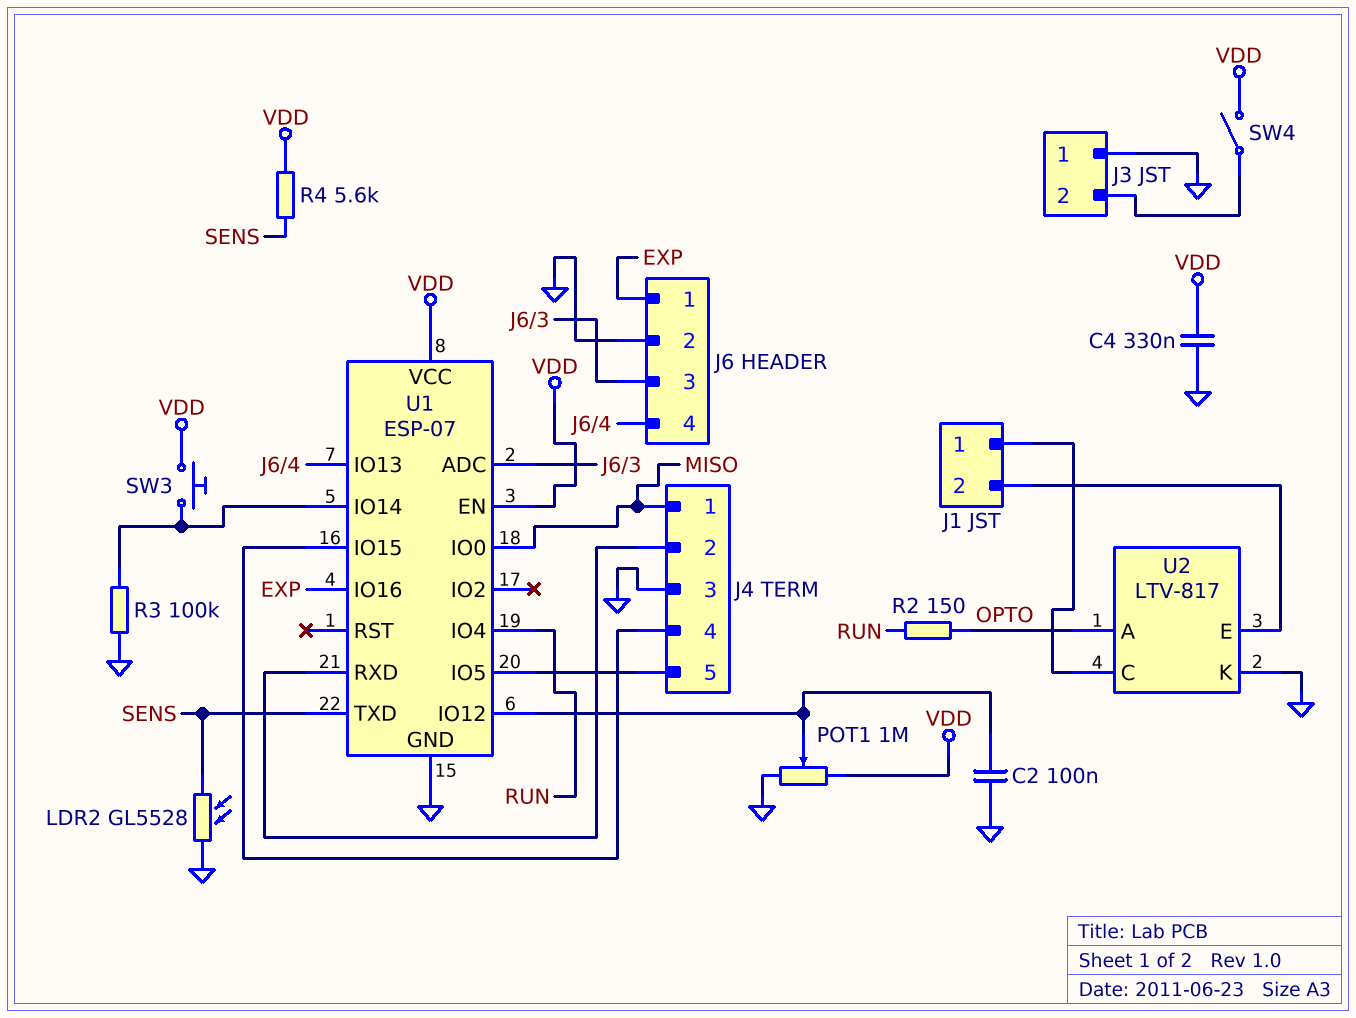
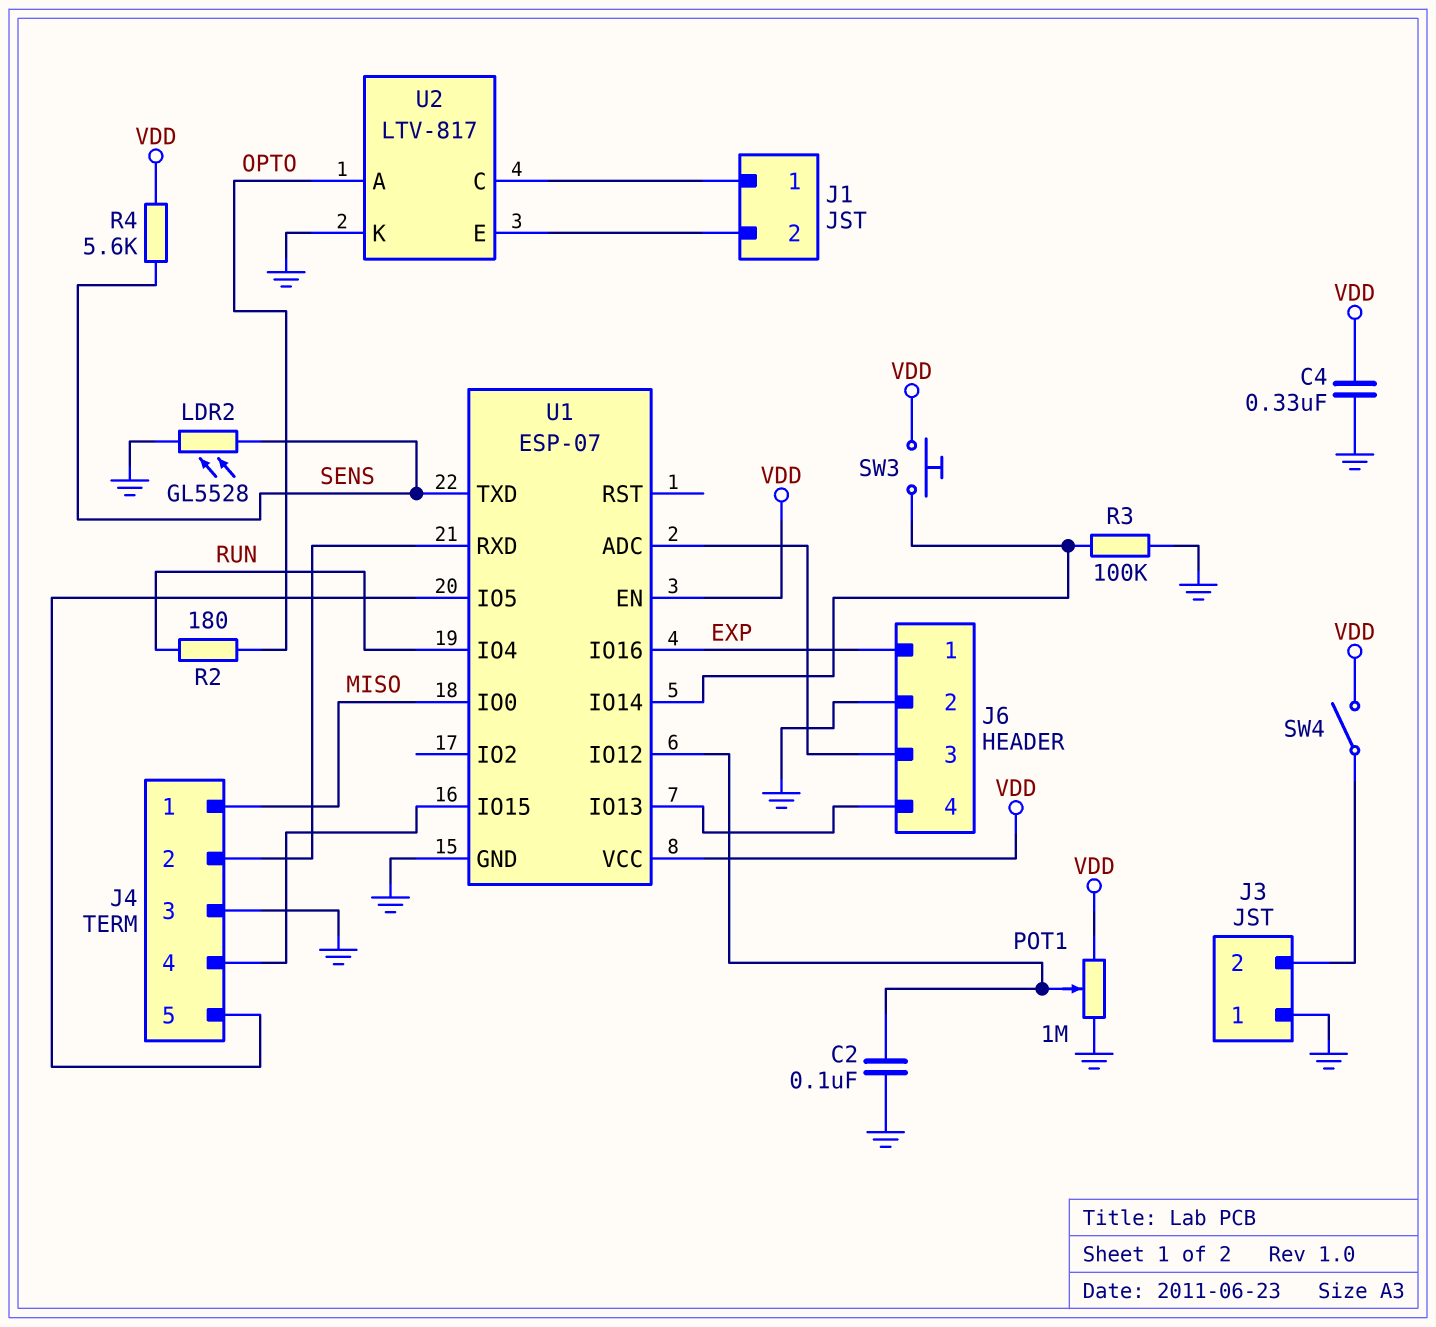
R2: 150 (OPTO, RUN) -> 180 (OPTO, RUN)

